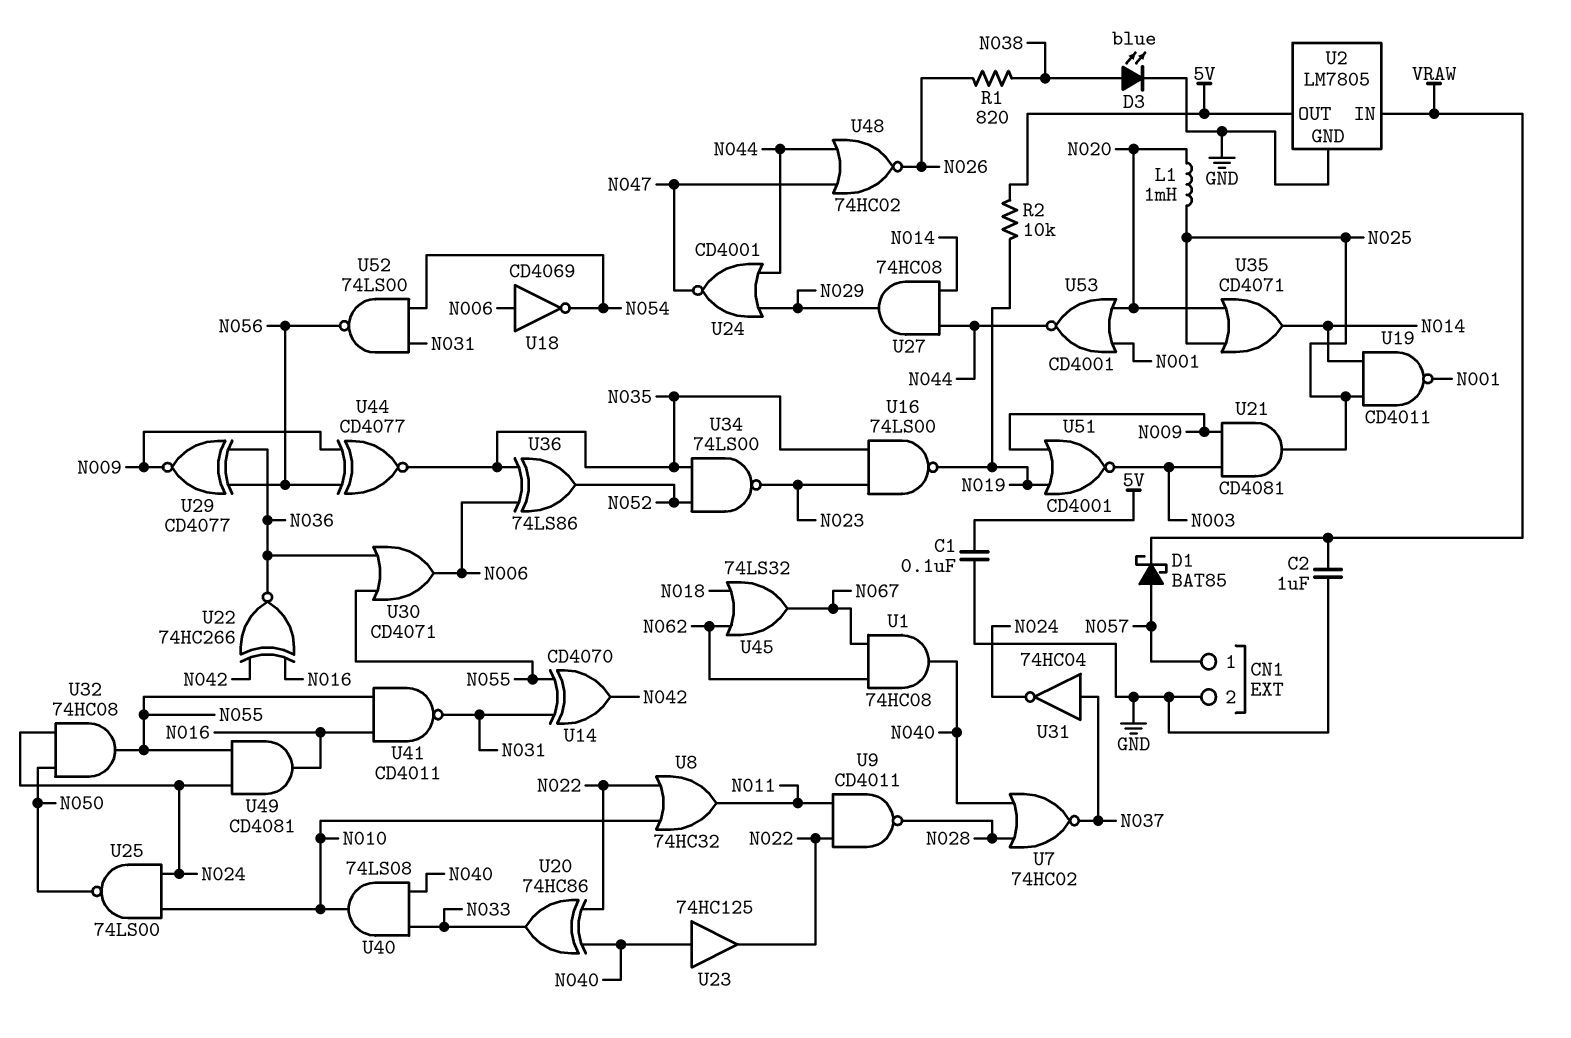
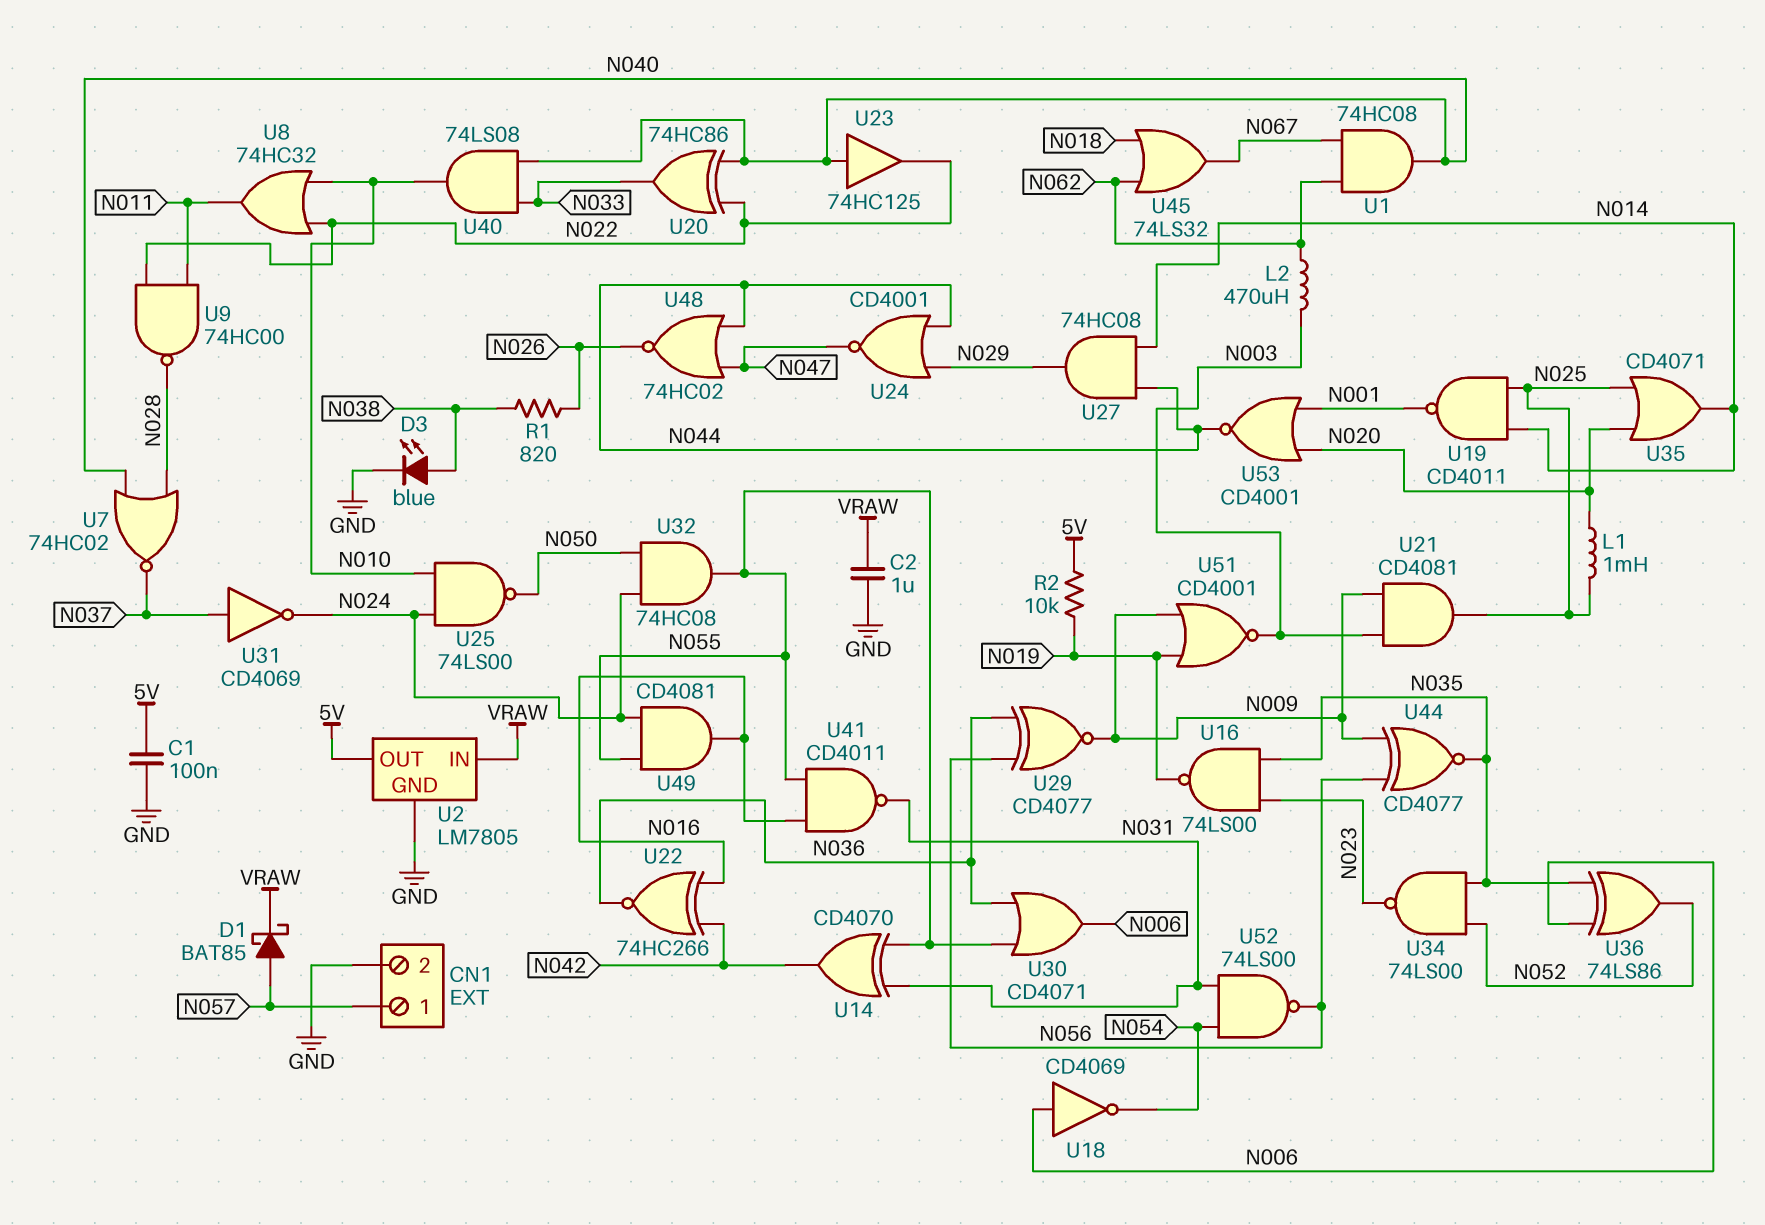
L2: none -> 470uH (N003, N062)
U9: NAND CD4011 (in N011, in N022, out N028) -> NAND 74HC00 (in N011, in N022, out N028)
U31: NOT 74HC04 (in N037, out N024) -> NOT CD4069 (in N037, out N024)

